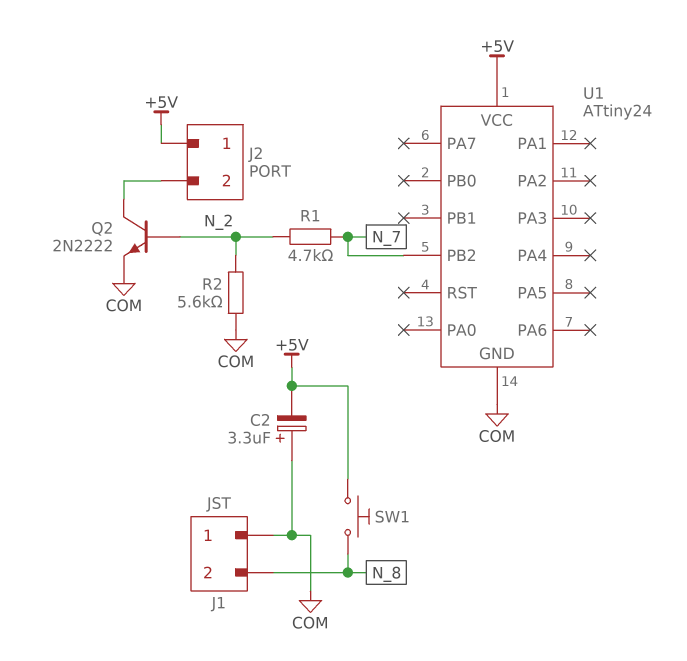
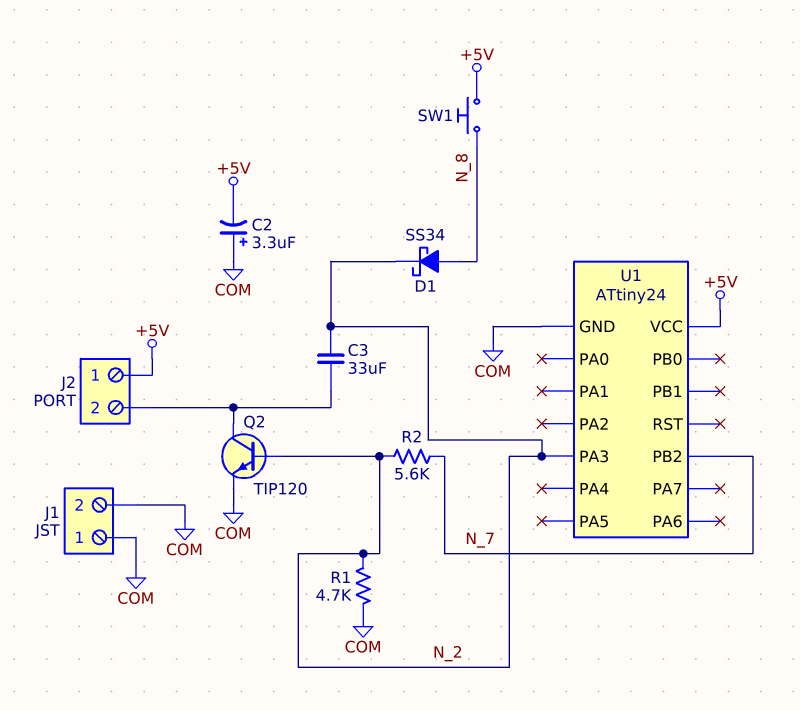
C3: none -> 33uF (J2/2, N_2)
D1: none -> schottky SS34 (A N_8, K N_2)
J1 pin 2: N_8 -> COM
Q2: NPN 2N2222 (B N_2, C J2/2, E COM) -> NPN TIP120 (B N_2, C J2/2, E COM)
R1: 4.7k (N_2, N_7) -> 4.7k (COM, N_2)
R2: 5.6k (COM, N_2) -> 5.6k (N_2, N_7)
U1 pin PA3: none -> N_2

